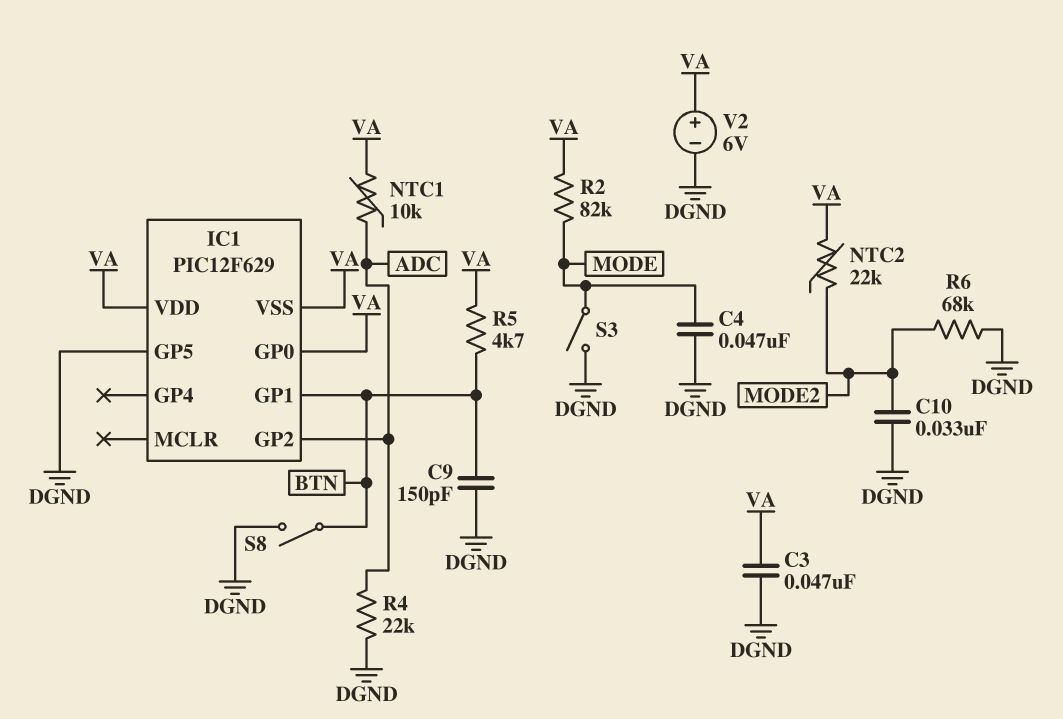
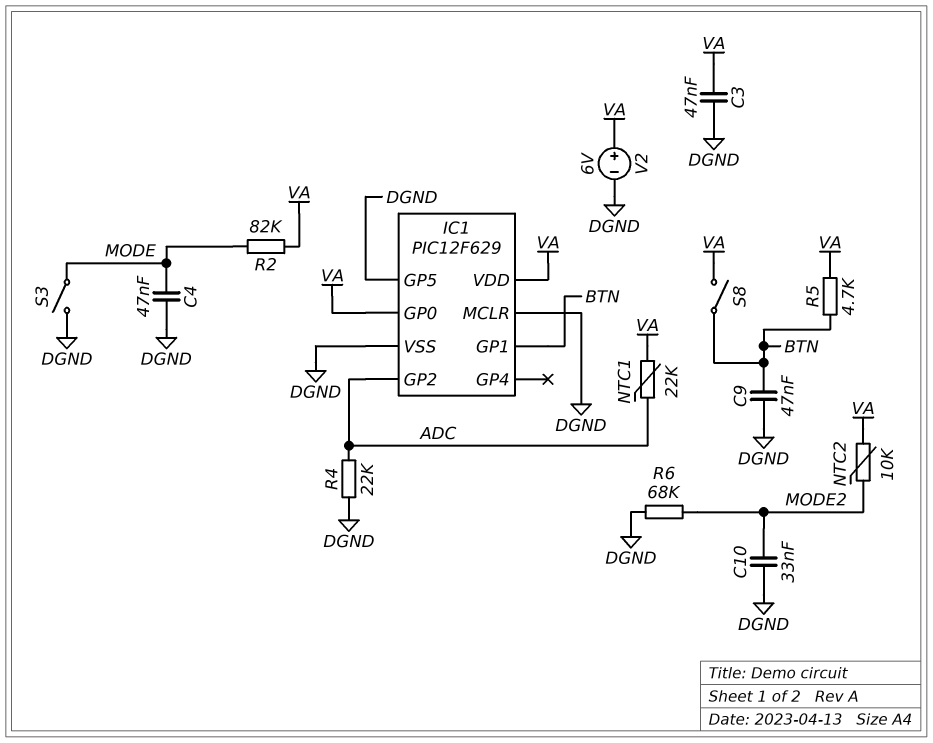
C9: 150pF (BTN, DGND) -> 47nF (BTN, DGND)
IC1 pin MCLR: none -> DGND
IC1 pin VSS: VA -> DGND
NTC1: 10k (ADC, VA) -> 22k (ADC, VA)
NTC2: 22k (MODE2, VA) -> 10k (MODE2, VA)
S8: switch (BTN, DGND) -> switch (BTN, VA)

